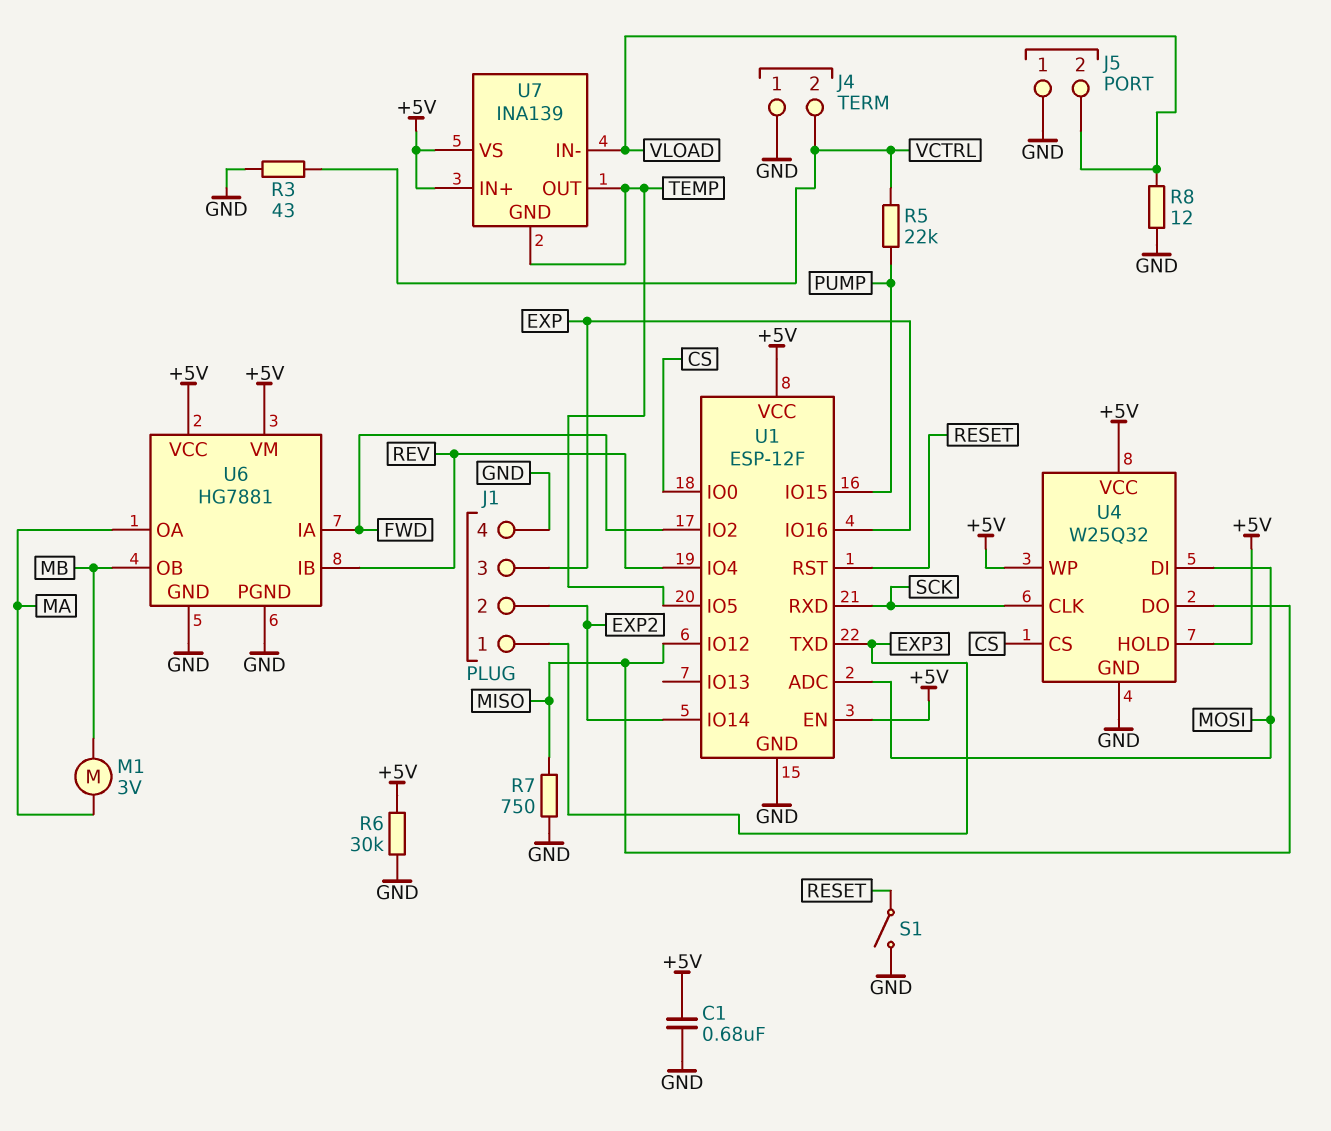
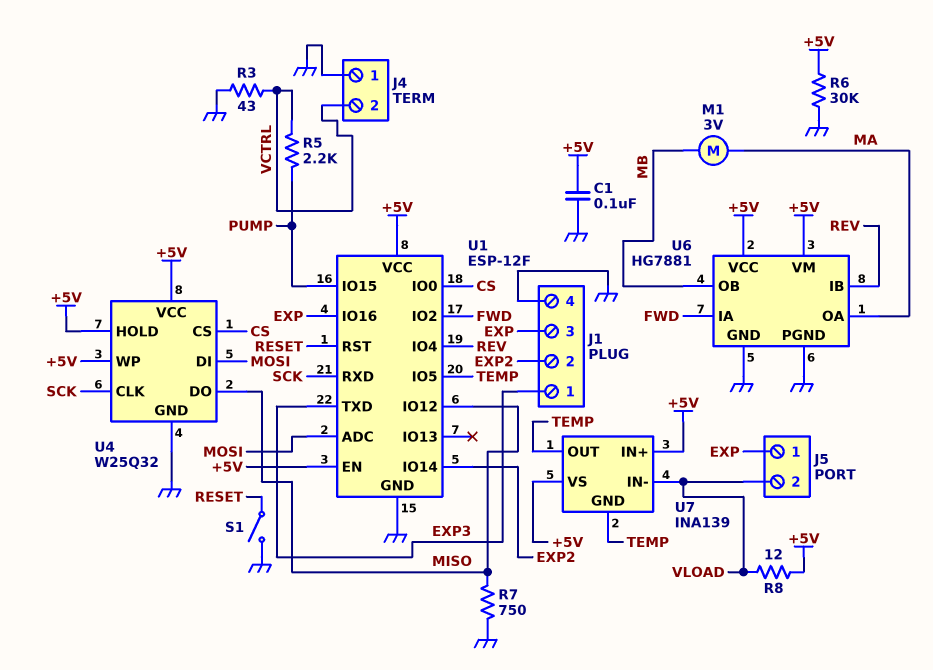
C1: 680nF (+5V, GND) -> 100nF (+5V, GND)
J5 pin 1: GND -> EXP
R5: 22k (PUMP, VCTRL) -> 2.2k (PUMP, VCTRL)
R8: 12 (GND, VLOAD) -> 12 (+5V, VLOAD)

